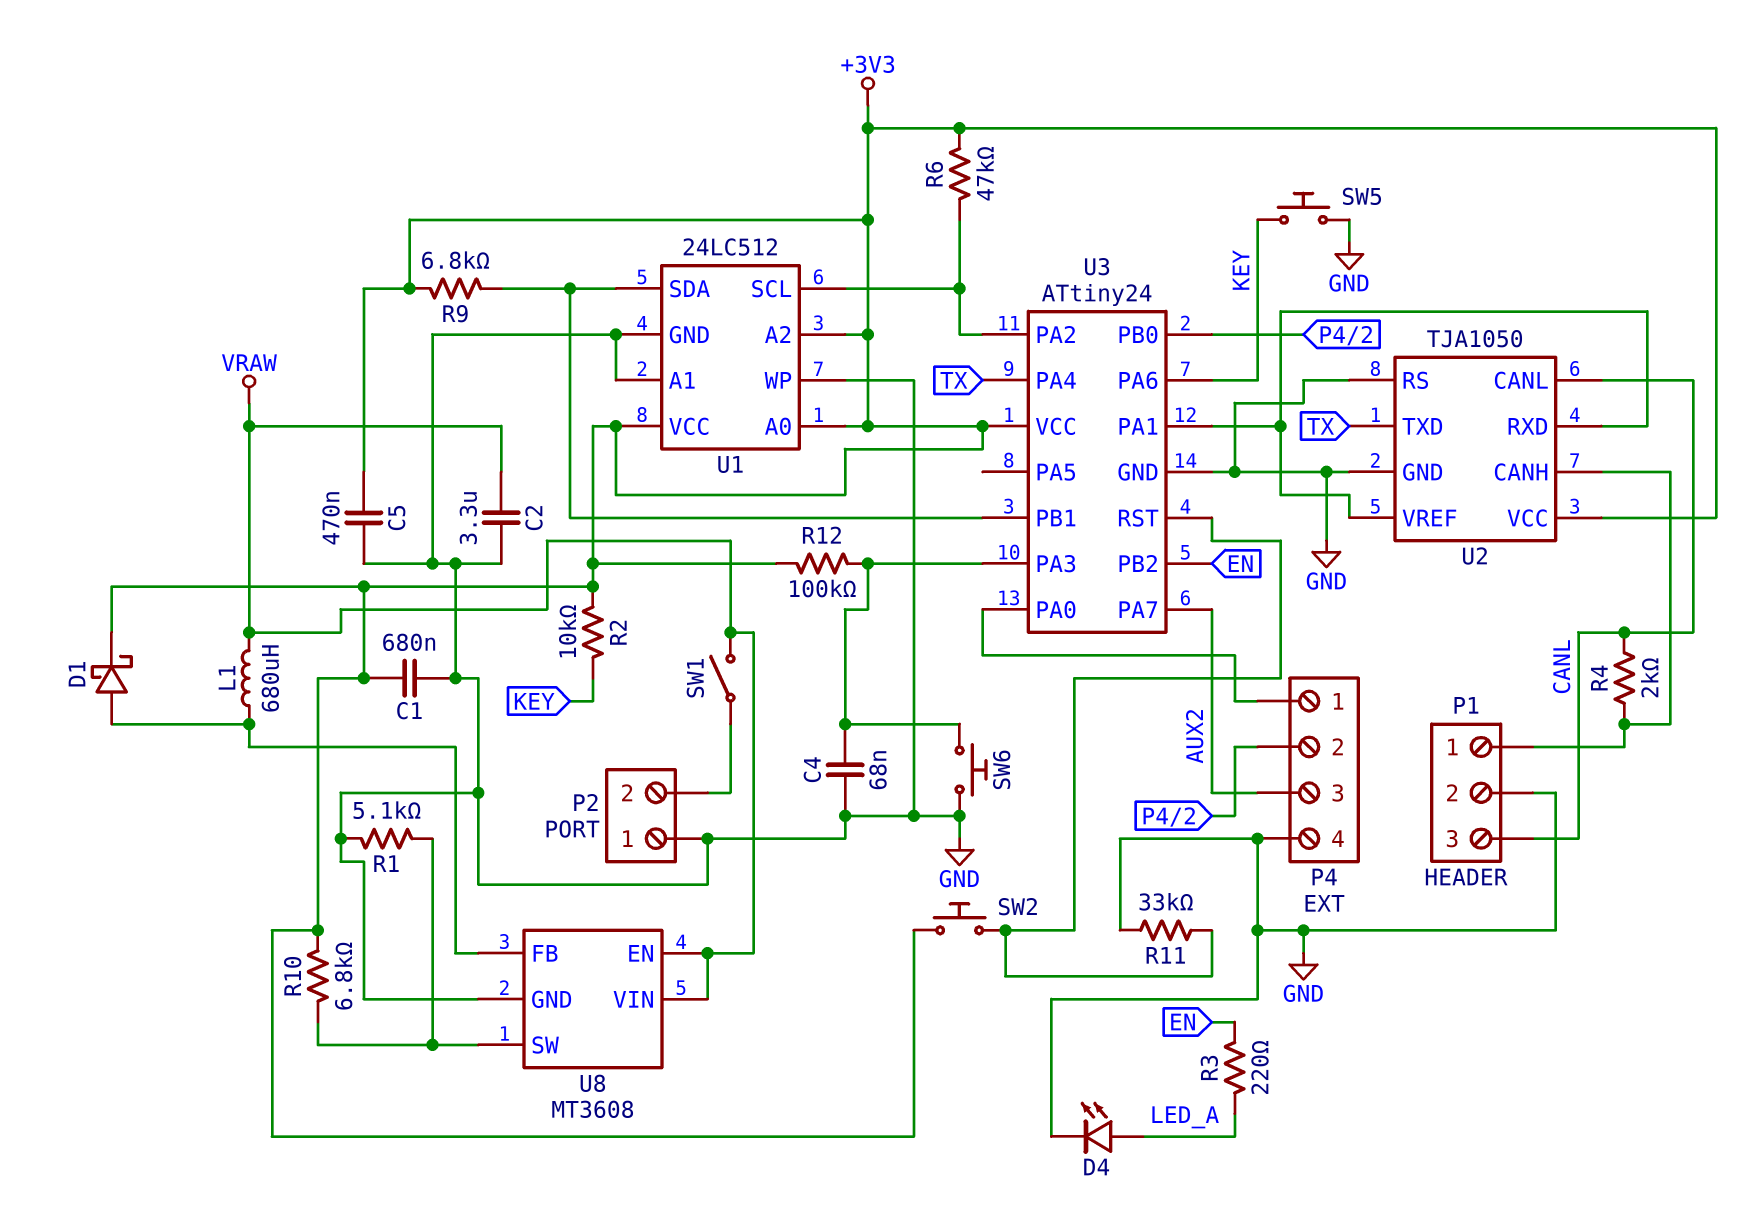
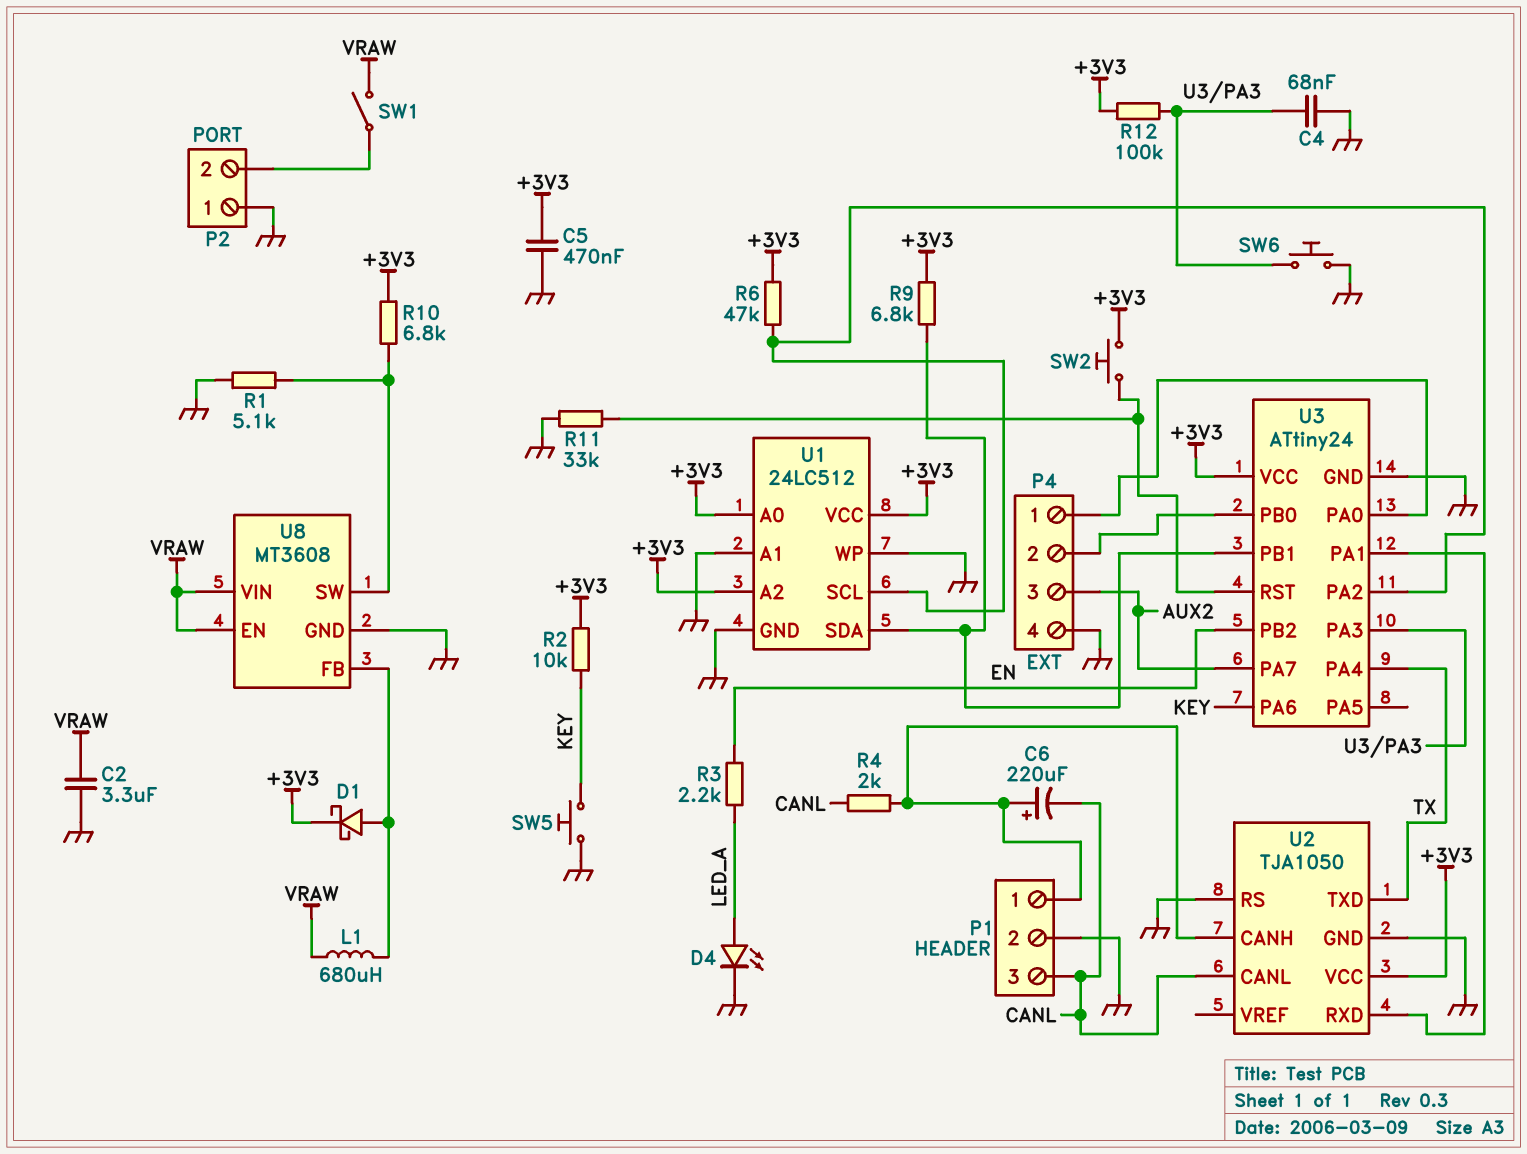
C1: 680nF (+3V3, GND) -> none
C6: none -> 220uF (plus P1/1, minus CANL)
R3: 220 (EN, LED_A) -> 2.2k (EN, LED_A)
U2 pin VREF: U2/RXD -> none

